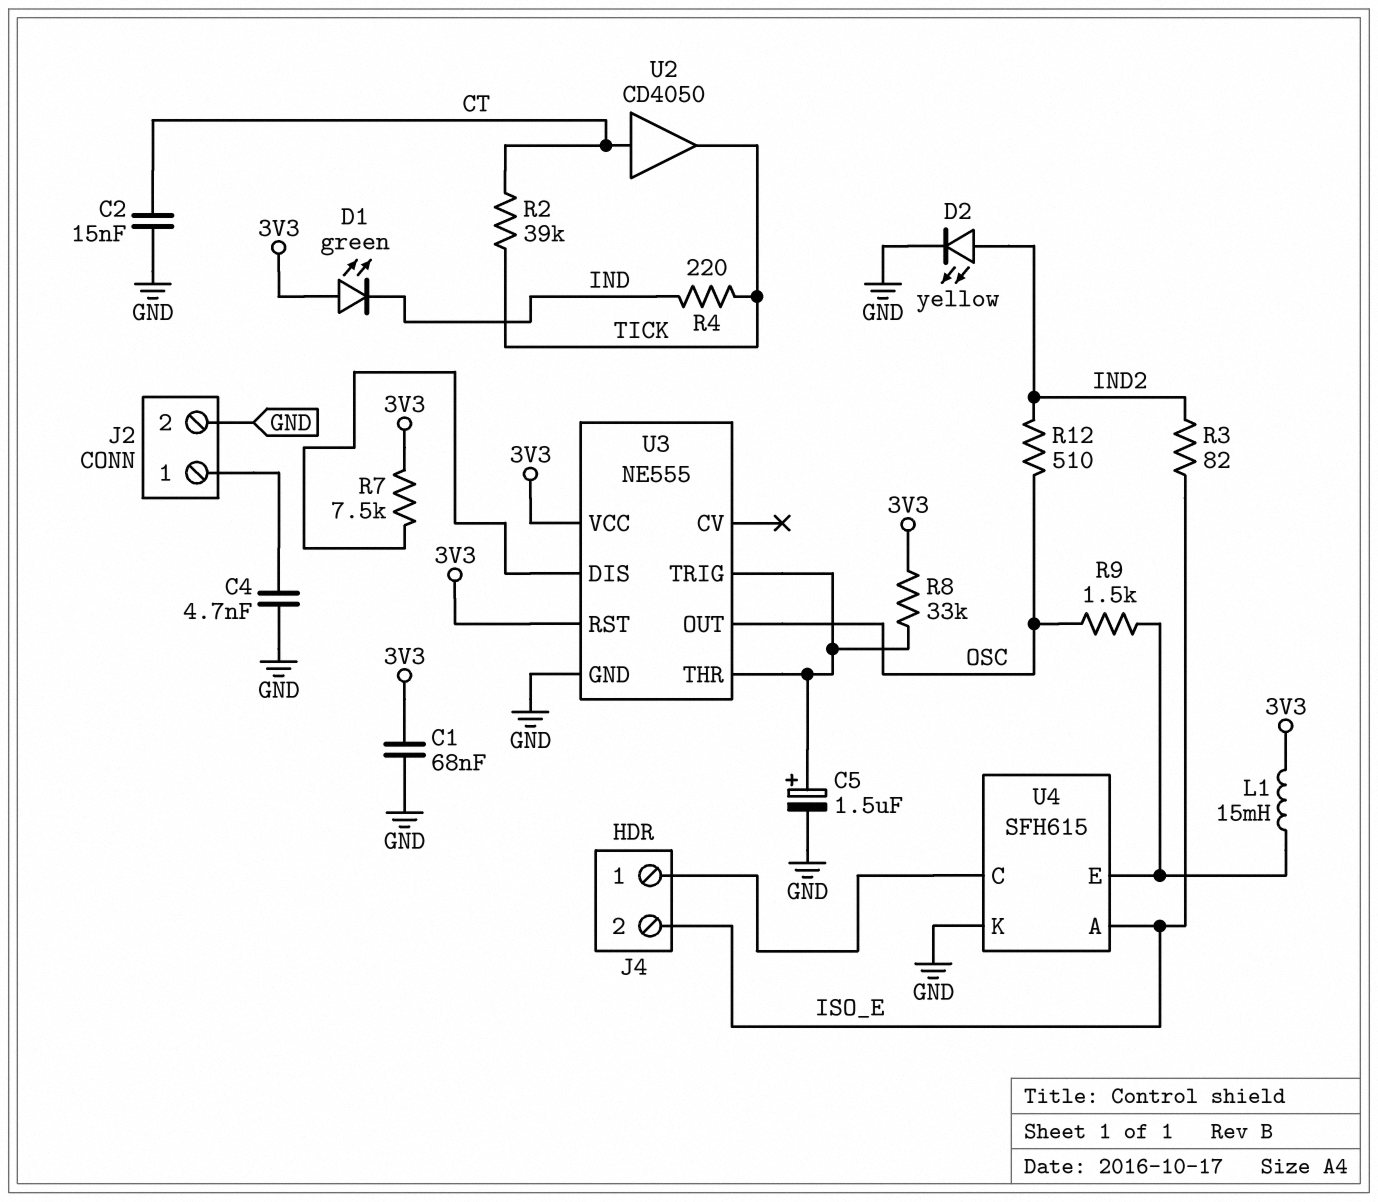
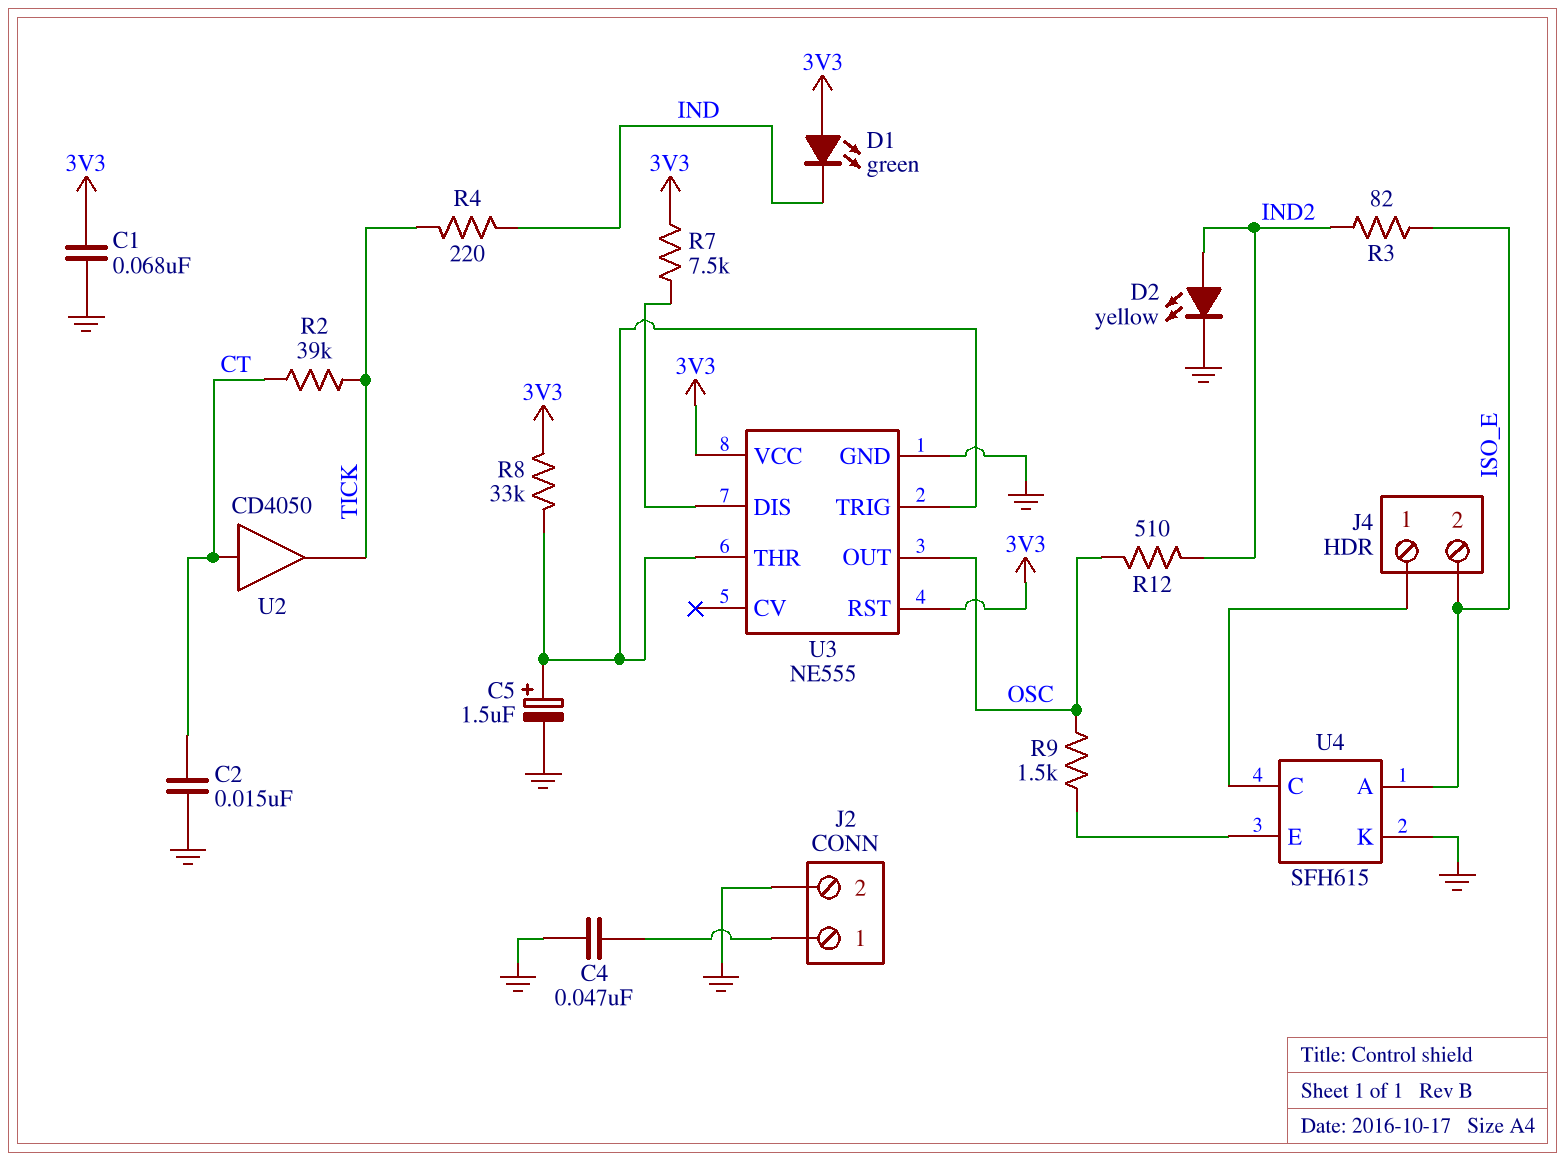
C4: 4.7nF (GND, J2/1) -> 47nF (GND, J2/1)
L1: 15mH (3V3, U4/E) -> none

